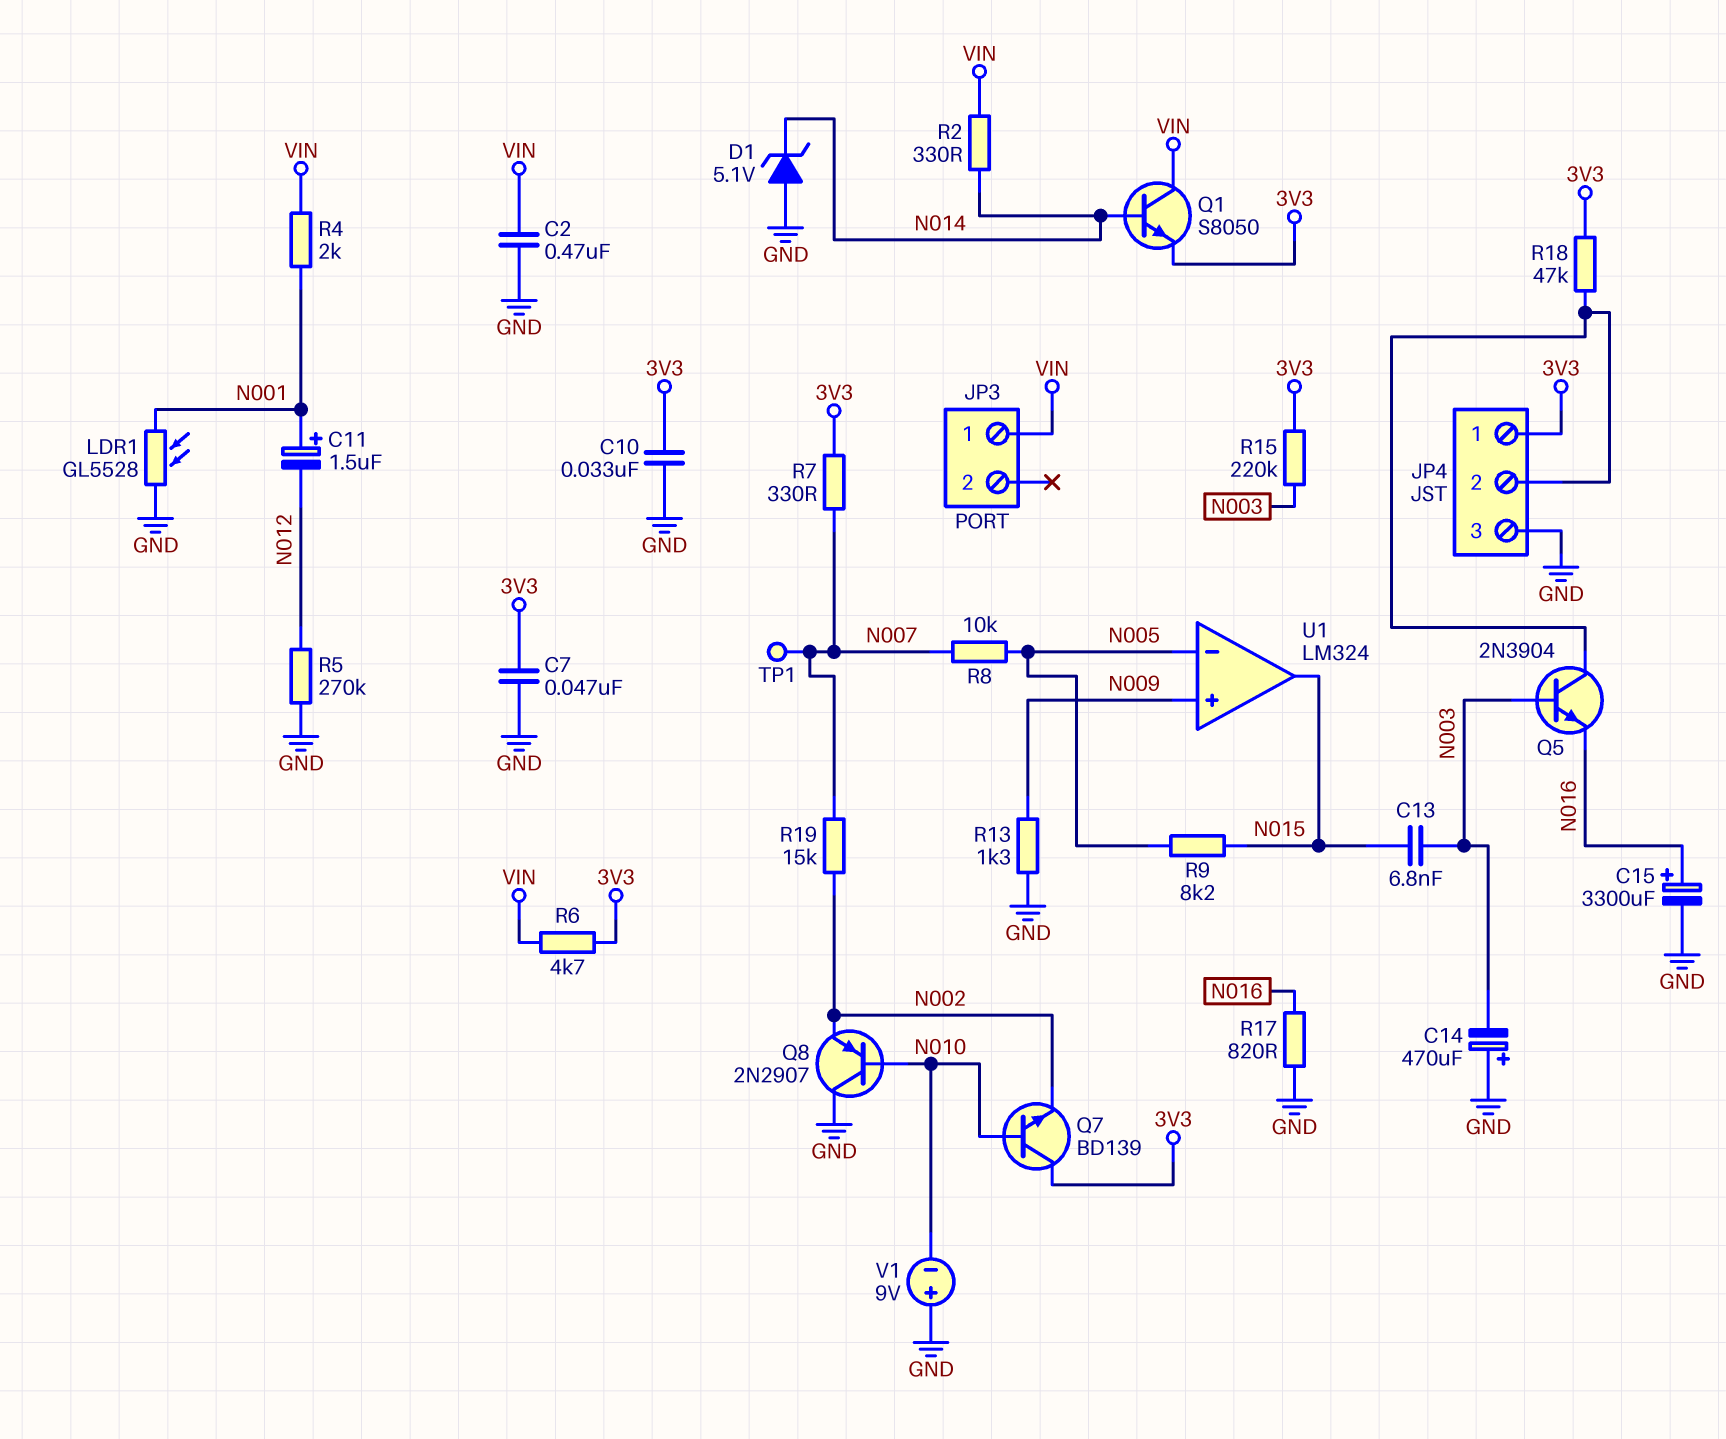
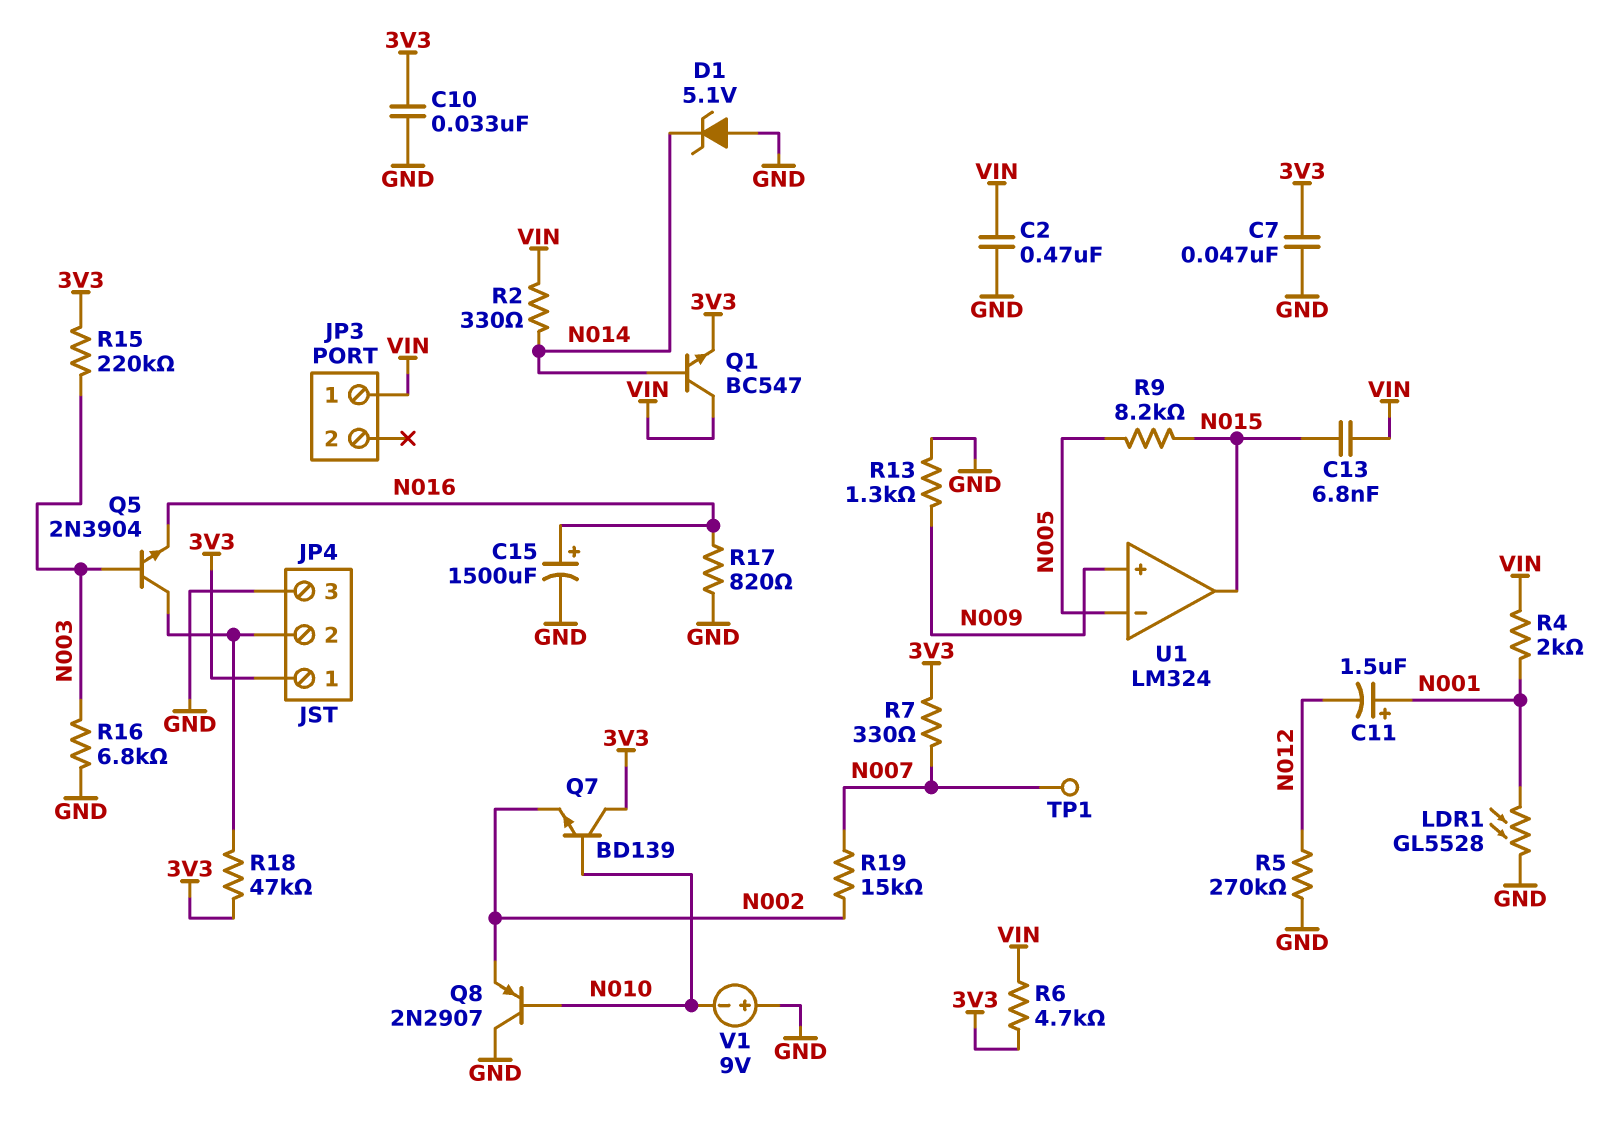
C13: 6.8nF (N003, N015) -> 6.8nF (N015, VIN)
C14: 470uF (plus GND, minus N003) -> none
C15: 3300uF (plus N016, minus GND) -> 1500uF (plus N016, minus GND)
Q1: NPN S8050 (B N014, C VIN, E 3V3) -> NPN BC547 (B N014, C VIN, E 3V3)
R8: 10k (N005, N007) -> none
R16: none -> 6.8k (GND, N003)

